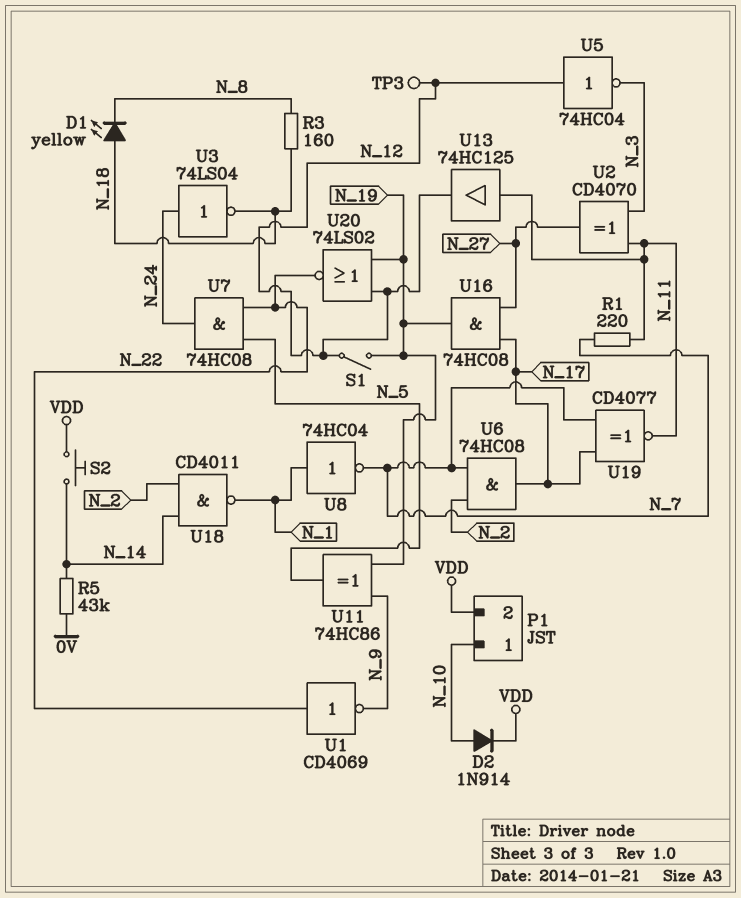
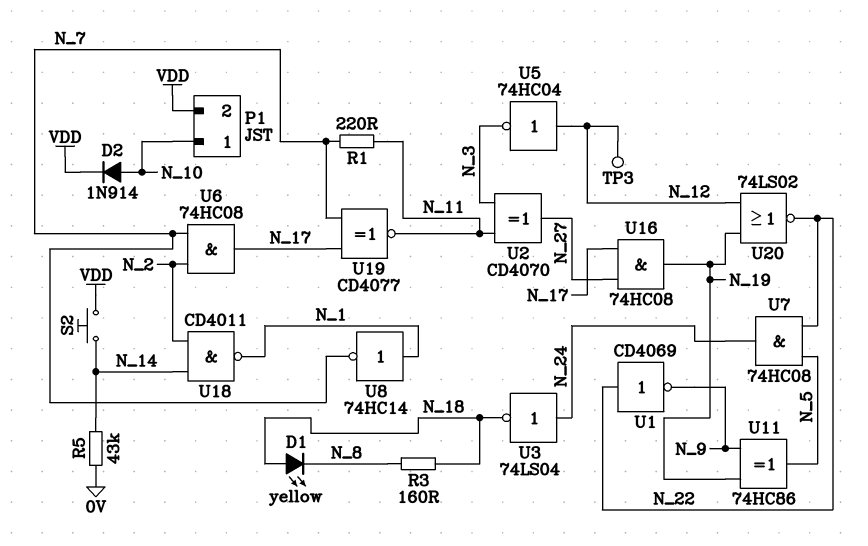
S1: switch (N_12, N_19) -> none
U8: NOT 74HC04 (in N_1, out N_7) -> NOT 74HC14 (in N_1, out N_7)
U13: buffer 74HC125 (in N_11, out N_12) -> none

